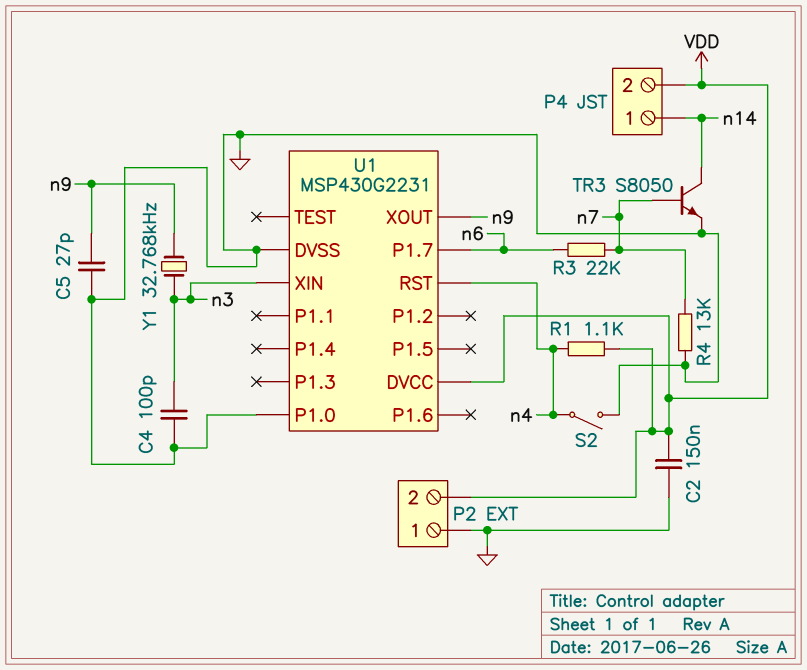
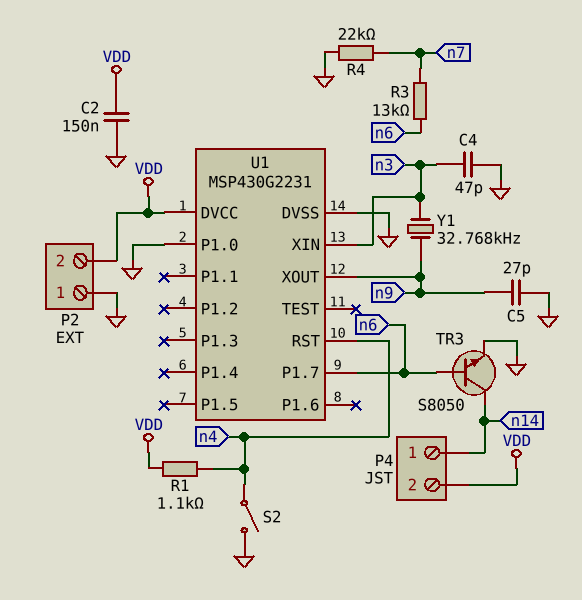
C4: 100pF (GND, n3) -> 47pF (GND, n3)
R3: 22k (n6, n7) -> 13k (n6, n7)
R4: 13k (GND, n7) -> 22k (GND, n7)
TR3: NPN S8050 (B n7, C n14, E GND) -> NPN S8050 (B n6, C n14, E GND)

